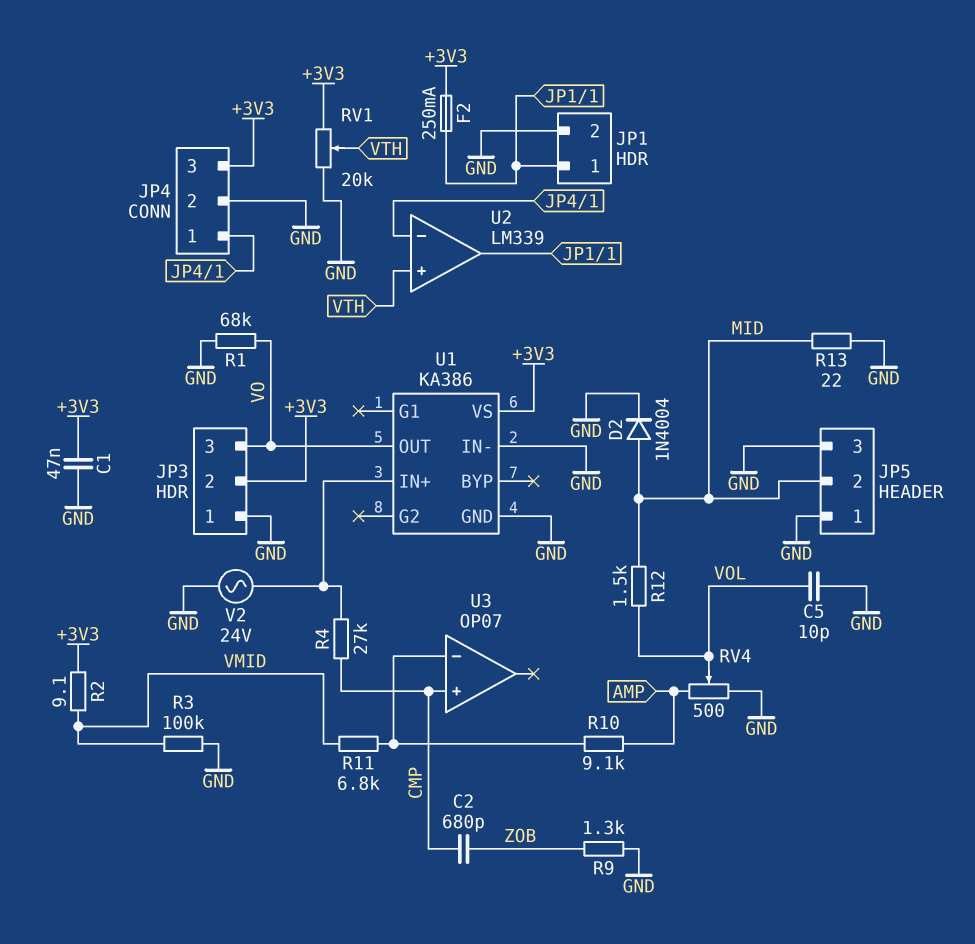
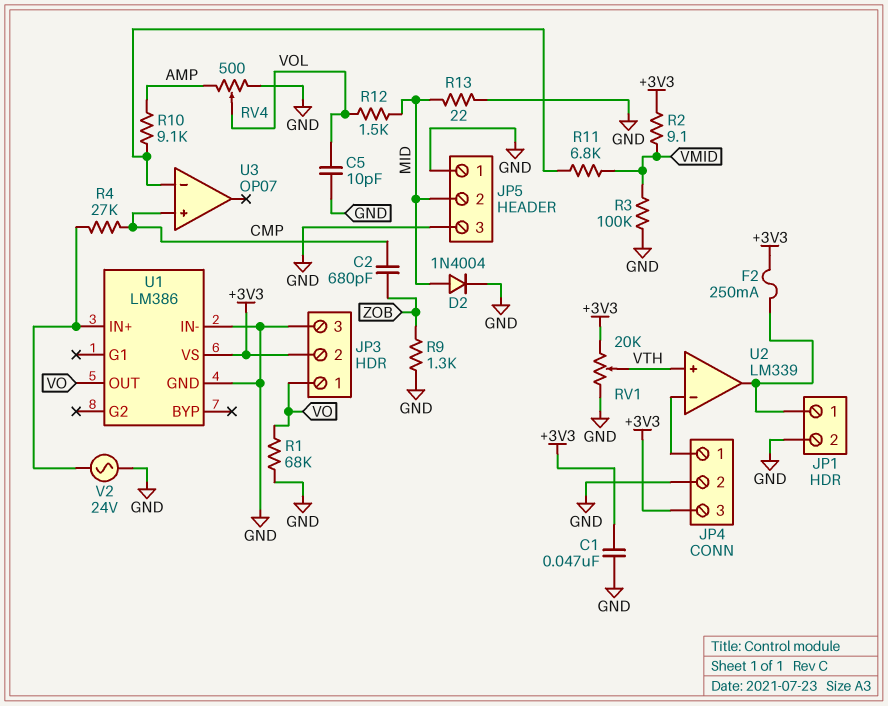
JP3 pin 1: GND -> VO
JP3 pin 3: VO -> GND
U1: KA386 -> LM386

